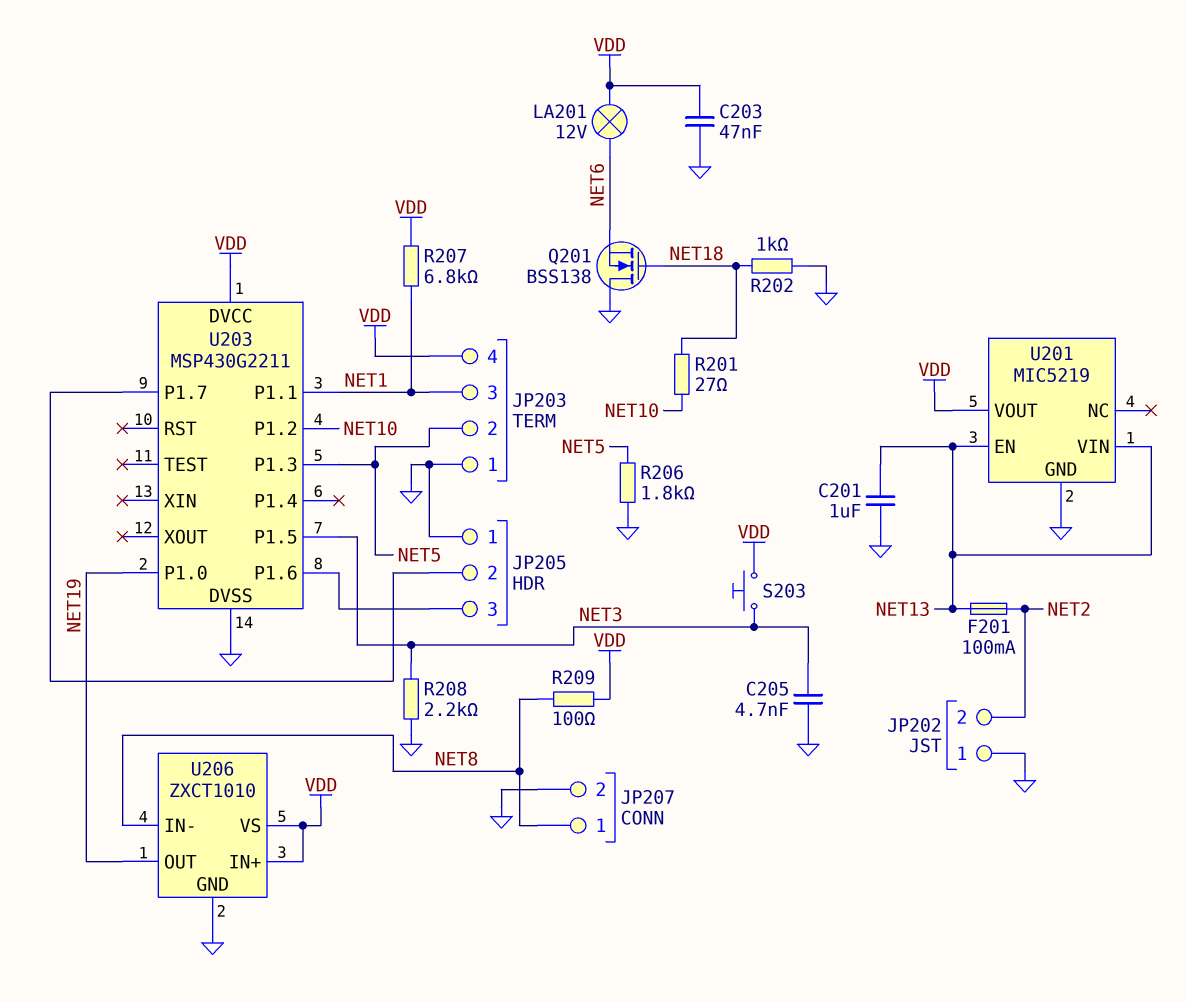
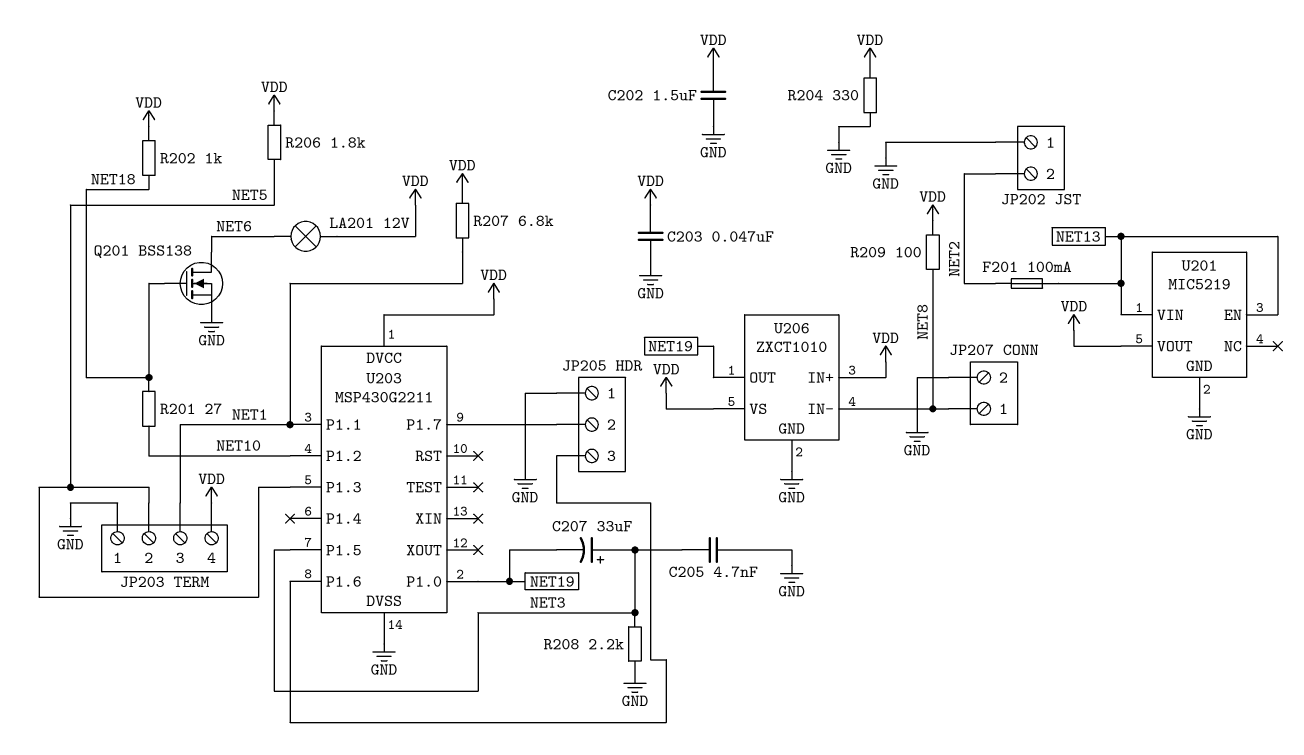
C201: 1uF (GND, NET13) -> none
C202: none -> 1.5uF (GND, VDD)
C207: none -> 33uF (plus NET3, minus NET19)
Q201: NMOS BSS138 (G NET18, D GND, S NET6) -> NMOS BSS138 (G NET18, D NET6, S GND)
R202: 1k (GND, NET18) -> 1k (NET18, VDD)
R204: none -> 330 (GND, VDD)
R206: 1.8k (GND, NET5) -> 1.8k (NET5, VDD)
S203: button (NET3, VDD) -> none

